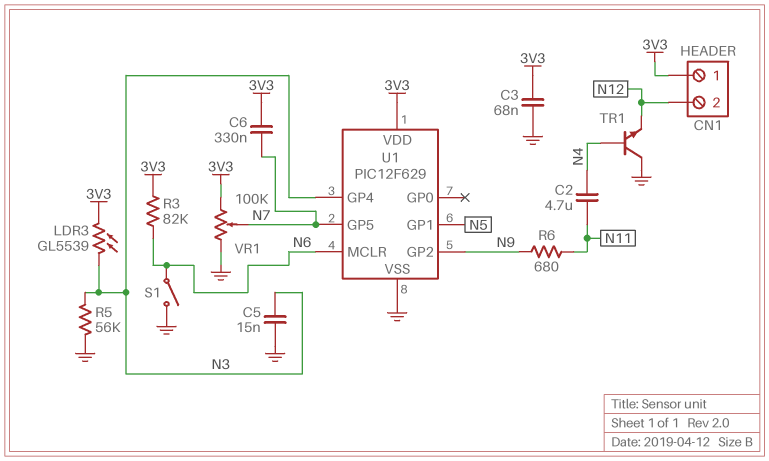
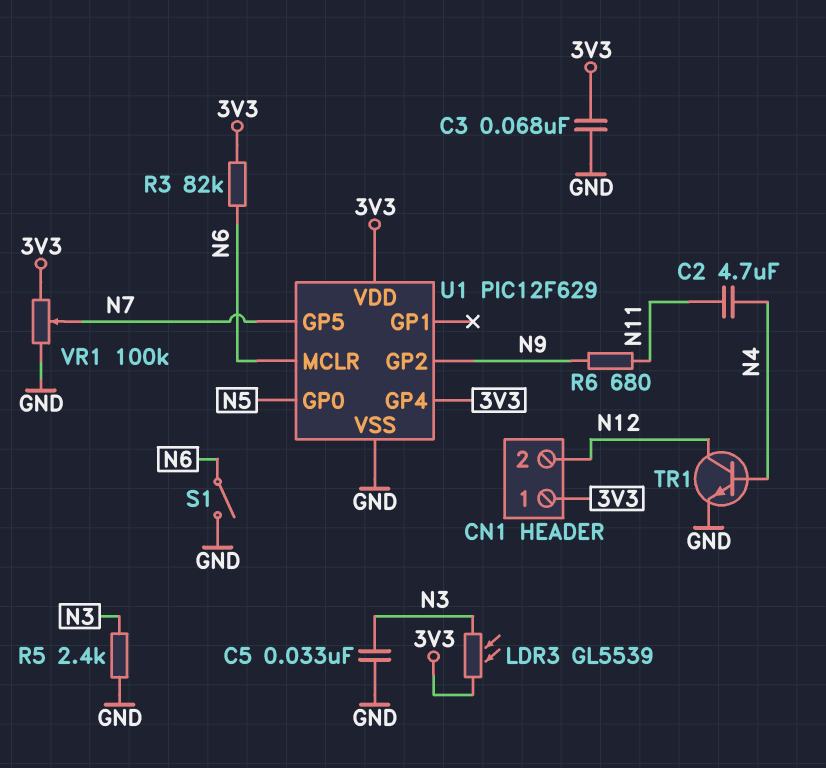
C5: 15nF (GND, N3) -> 33nF (GND, N3)
C6: 330nF (3V3, N7) -> none
R5: 56k (GND, N3) -> 2.4k (GND, N3)
TR1: NPN (B N4, C GND, E N12) -> NPN (B N4, C N12, E GND)
U1 pin GP0: none -> N5
U1 pin GP1: N5 -> none
U1 pin GP4: N3 -> 3V3

